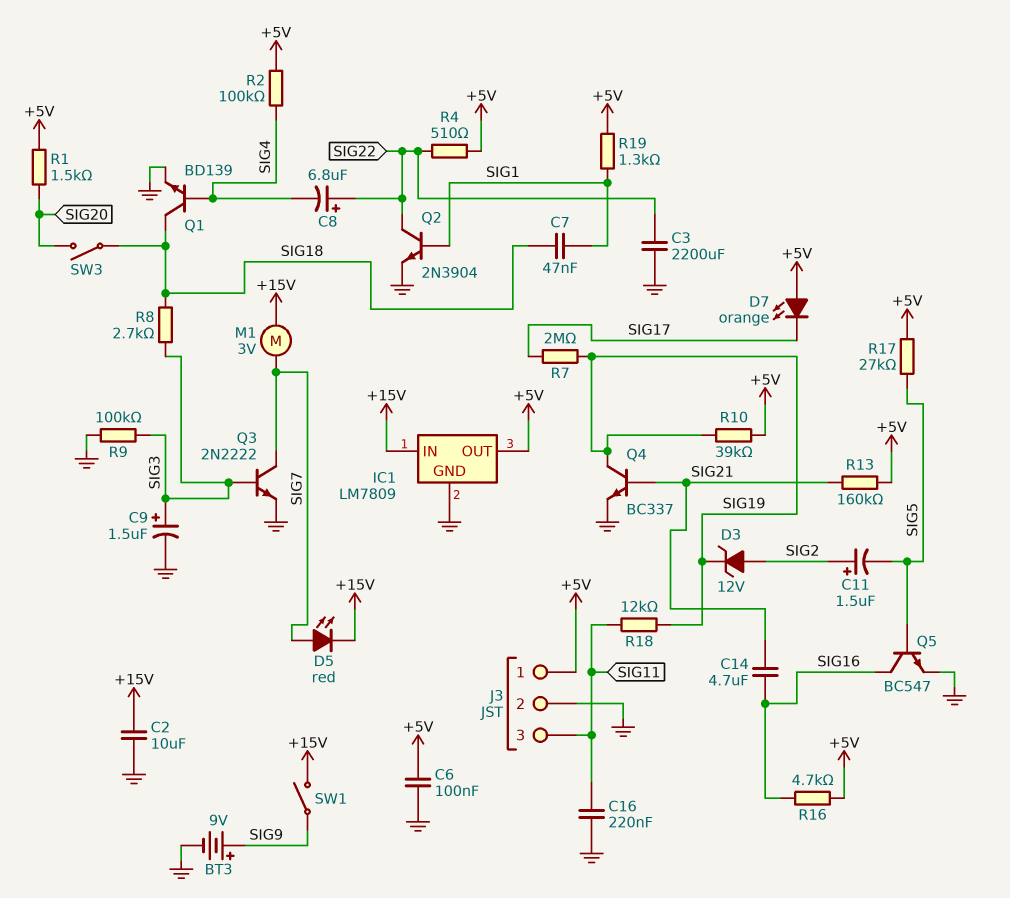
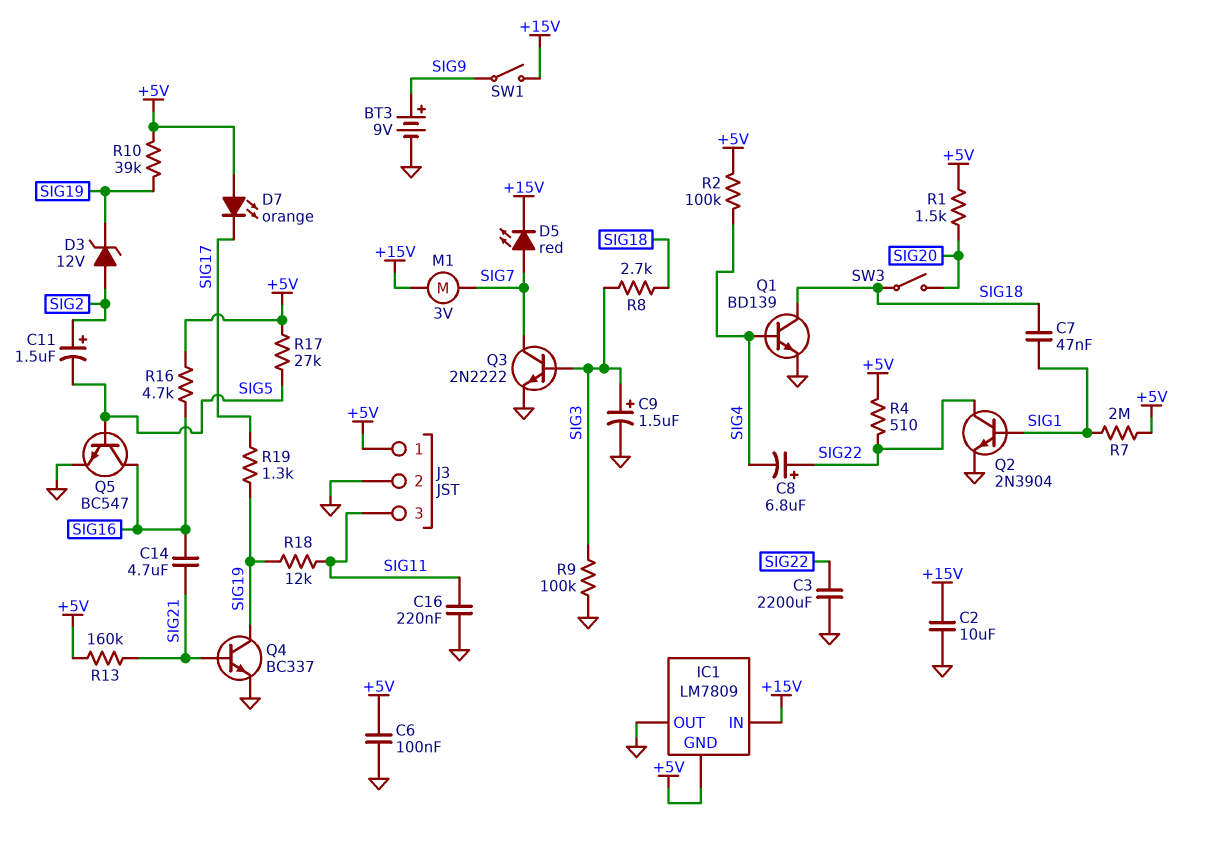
IC1 pin GND: GND -> +5V
IC1 pin OUT: +5V -> GND
R7: 2M (SIG17, SIG19) -> 2M (+5V, SIG1)
R19: 1.3k (+5V, SIG1) -> 1.3k (SIG17, SIG19)

